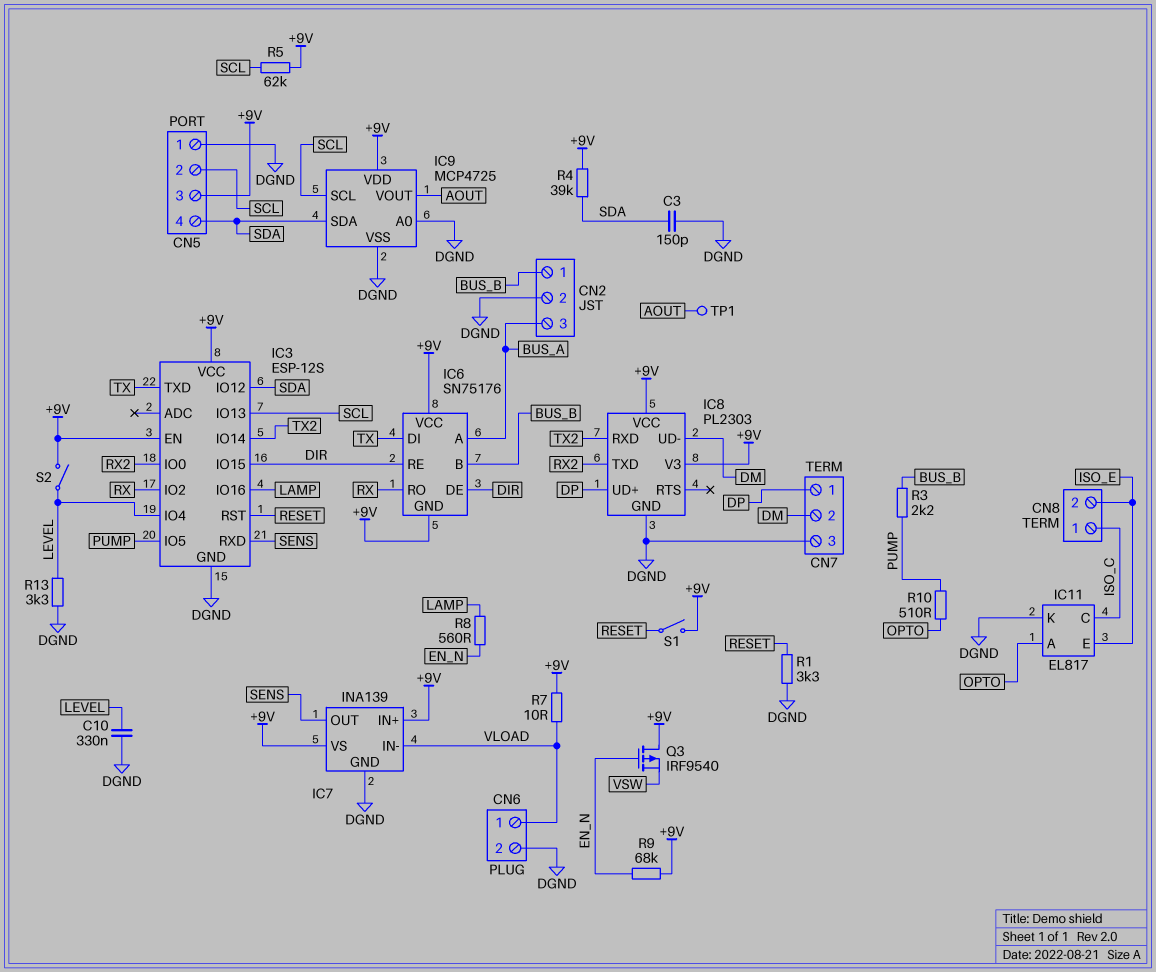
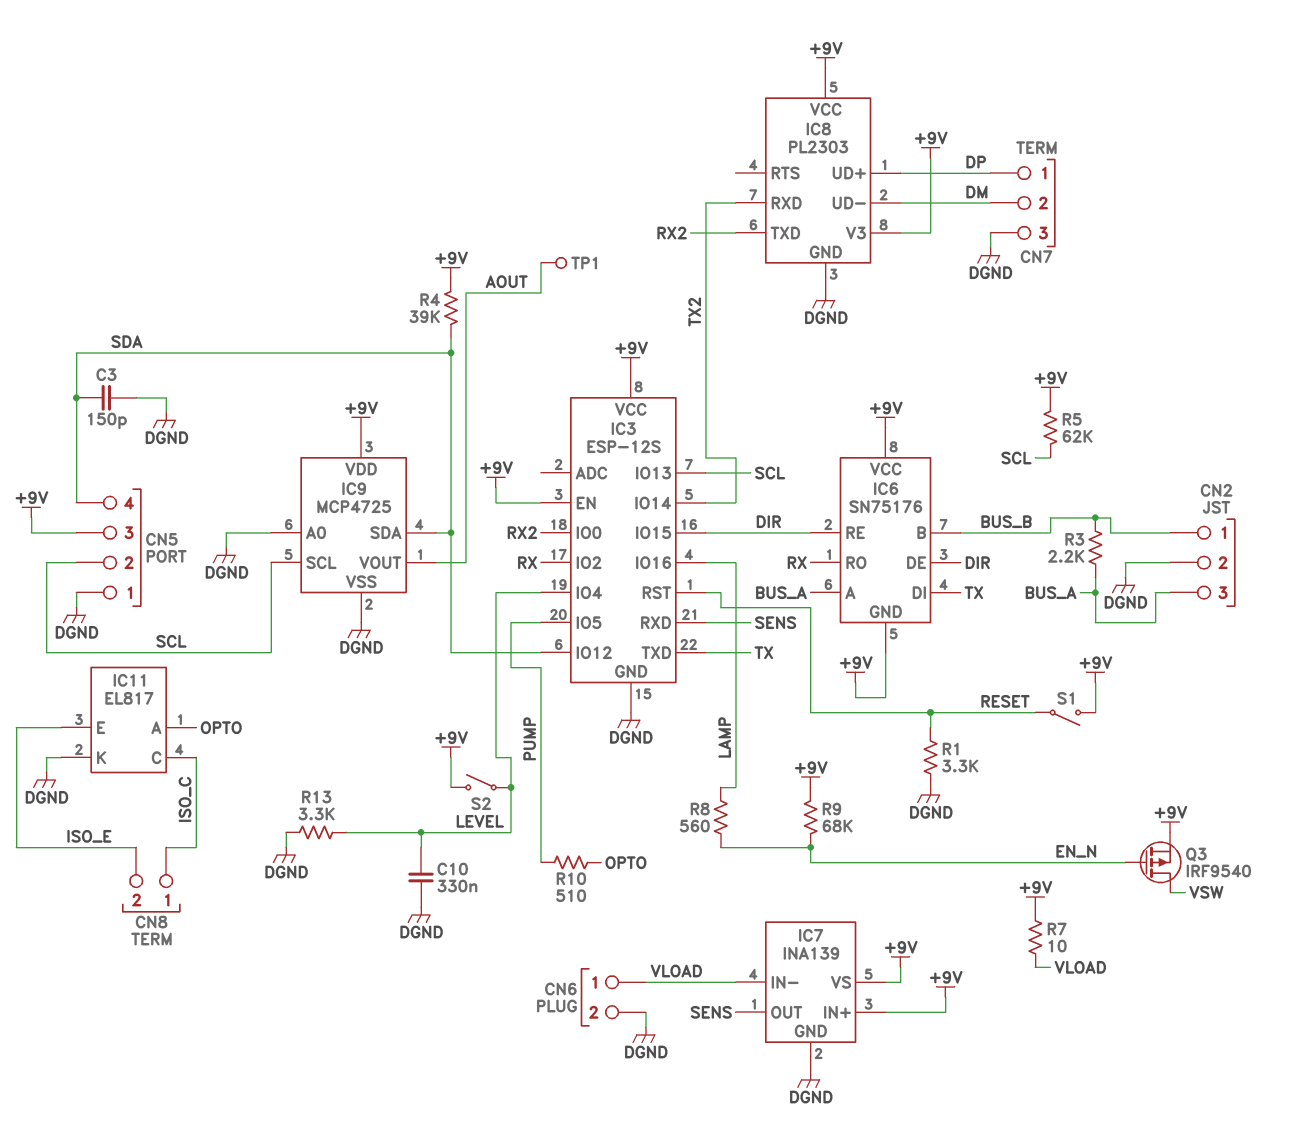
Q3: PMOS IRF9540 (G EN_N, D +9V, S VSW) -> PMOS IRF9540 (G EN_N, D VSW, S +9V)
R3: 2.2k (BUS_B, PUMP) -> 2.2k (BUS_A, BUS_B)

